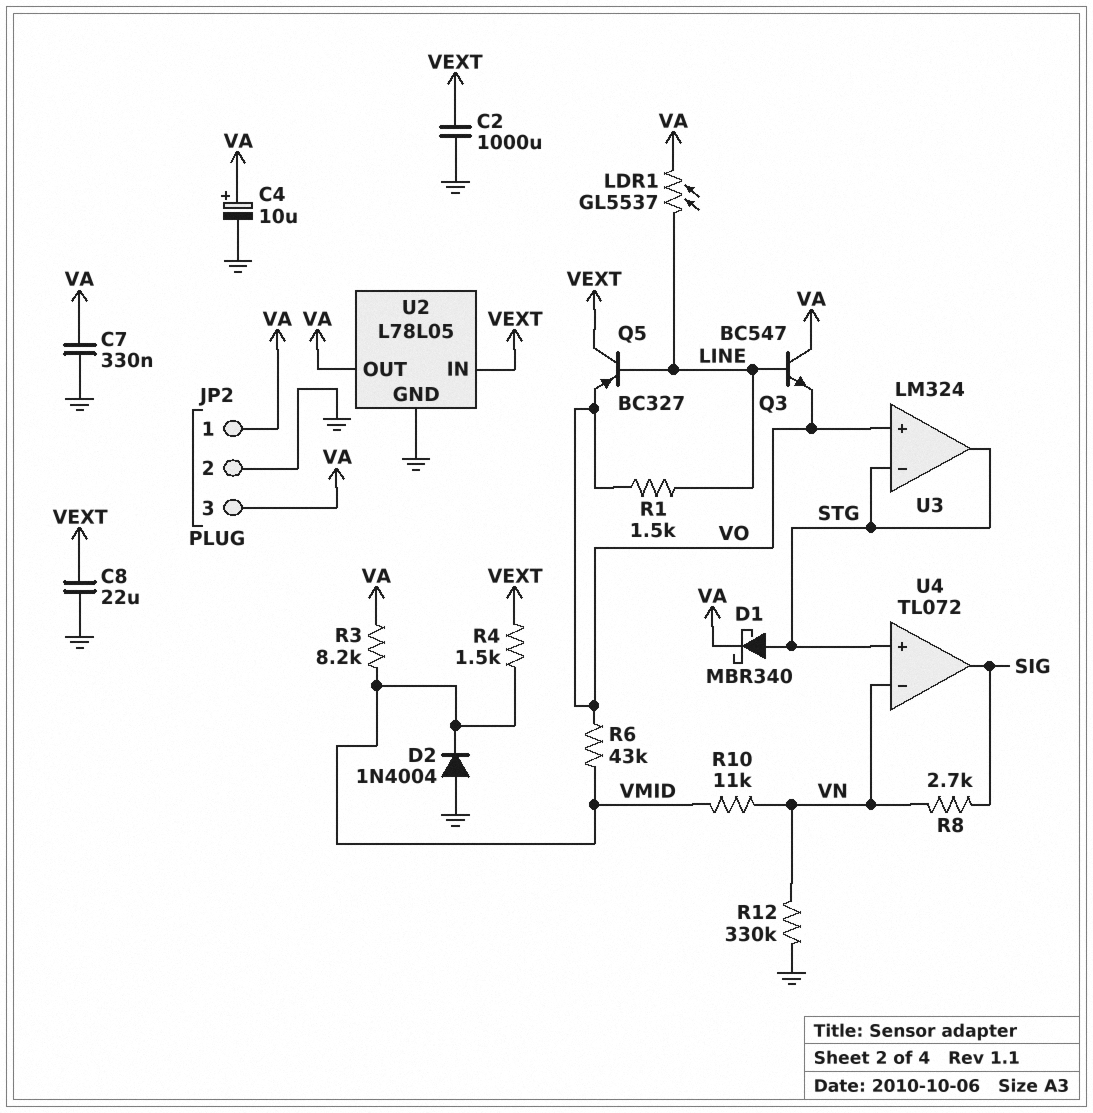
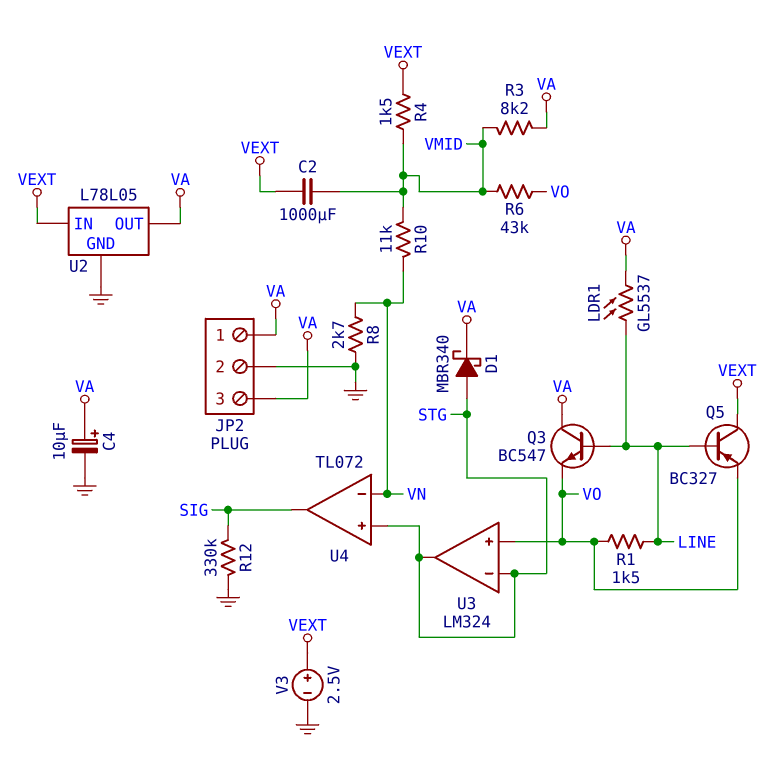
C2: 1000uF (GND, VEXT) -> 1000uF (VEXT, VMID)
C7: 330nF (GND, VA) -> none
C8: 22uF (GND, VEXT) -> none
D2: diode 1N4004 (A GND, K VMID) -> none
R8: 2.7k (SIG, VN) -> 2.7k (GND, VN)
R12: 330k (GND, VN) -> 330k (GND, SIG)
V3: none -> 2.5V (plus VEXT, minus GND)

